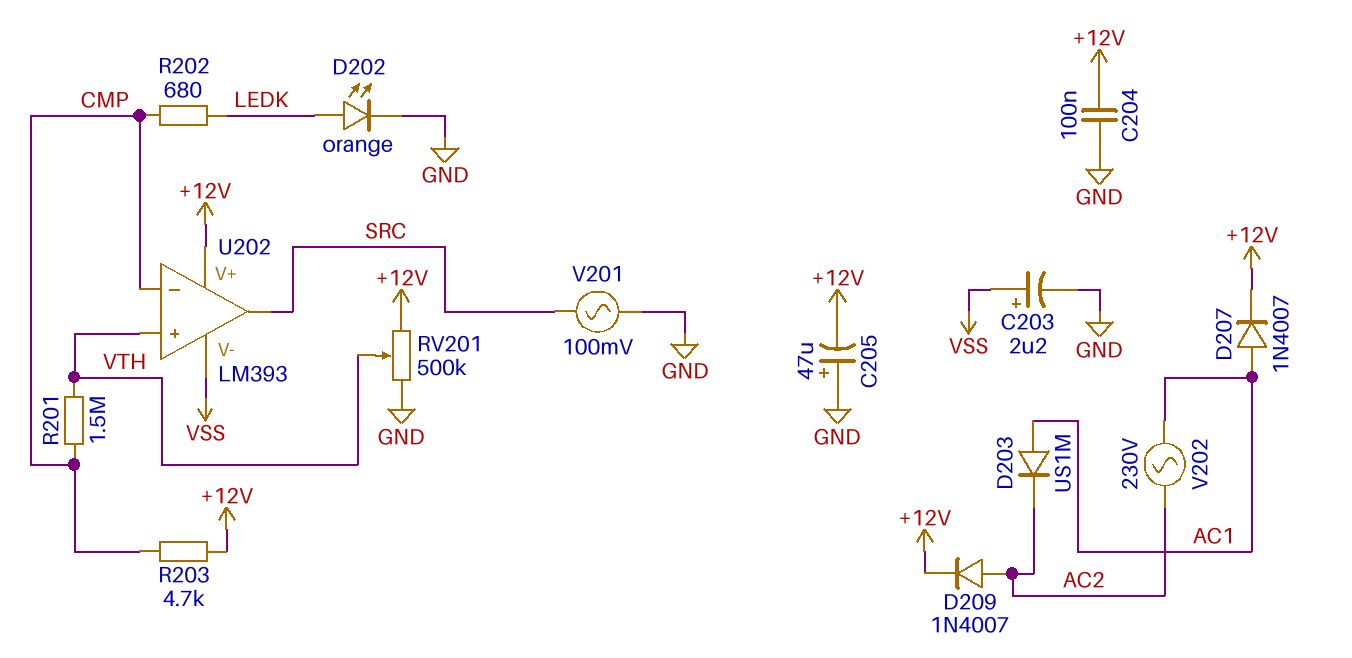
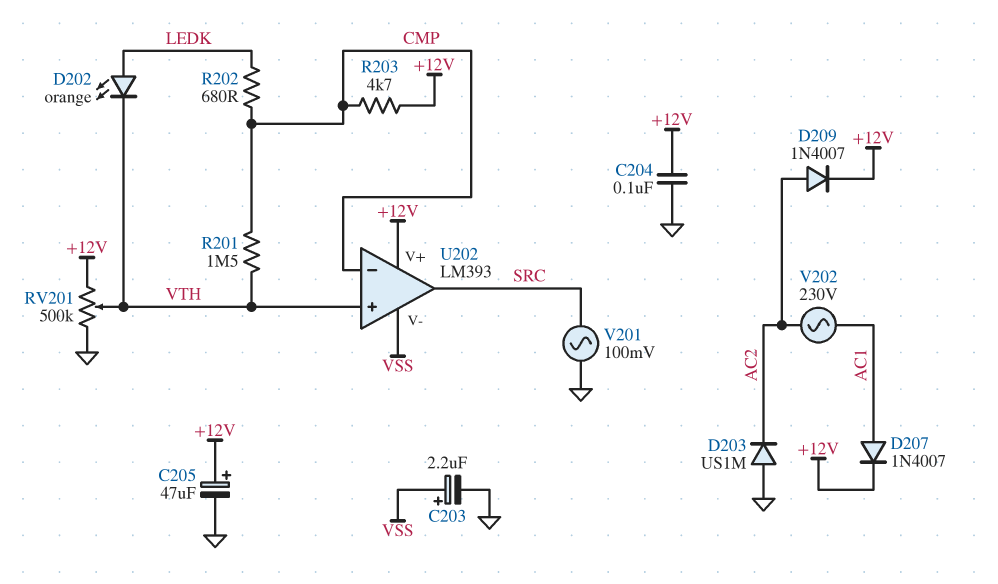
C205: 47uF (plus GND, minus +12V) -> 47uF (plus +12V, minus GND)
D202: LED orange (A LEDK, K GND) -> LED orange (A LEDK, K VTH)
D203: diode US1M (A AC1, K AC2) -> diode US1M (A GND, K AC2)

